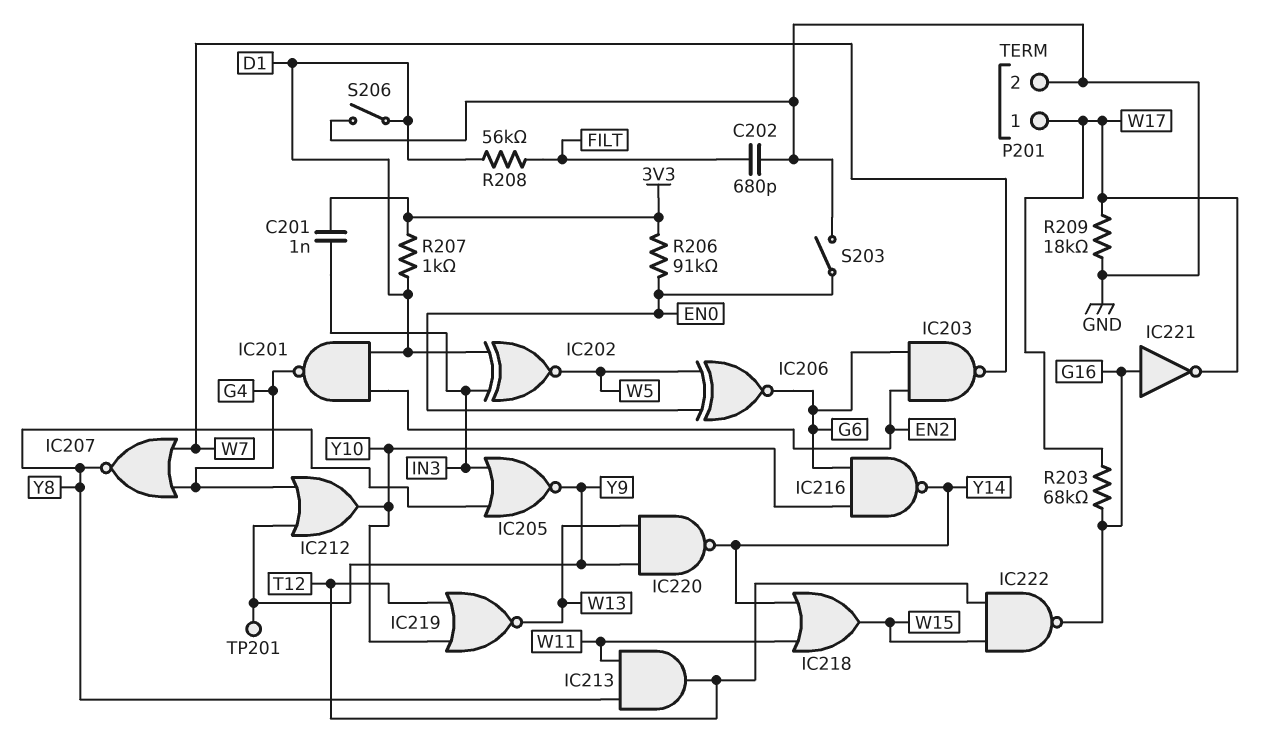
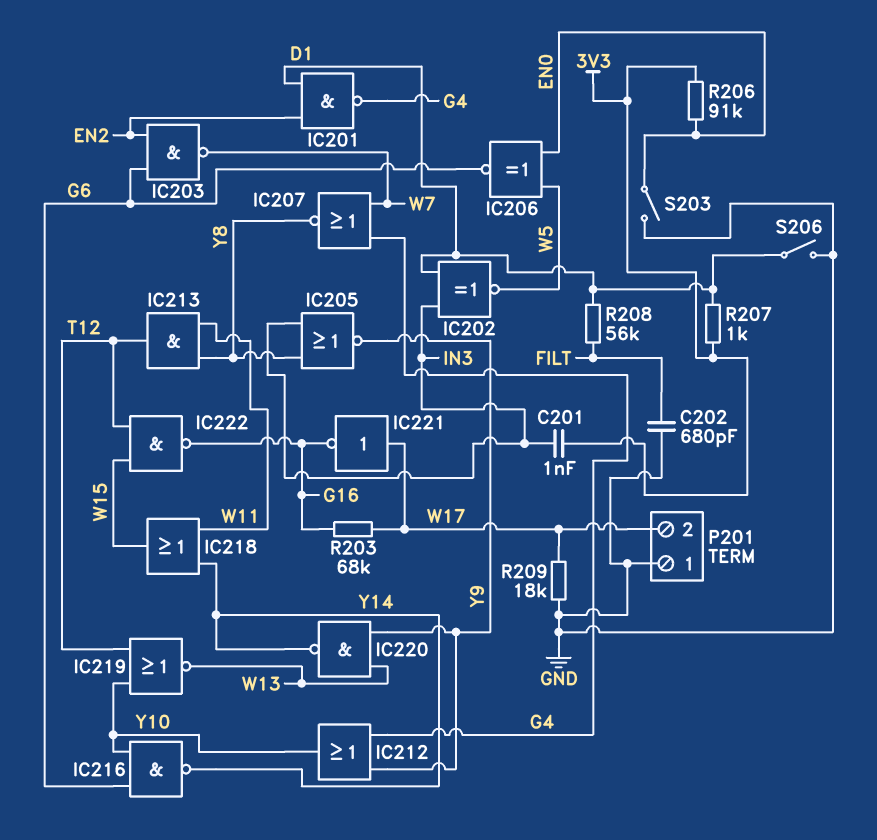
IC221: NOT (in G16, out W17) -> NOT (in W17, out G16)
P201 pin 1: W17 -> GND
P201 pin 2: GND -> W17
TP201: test point (Y9) -> none

